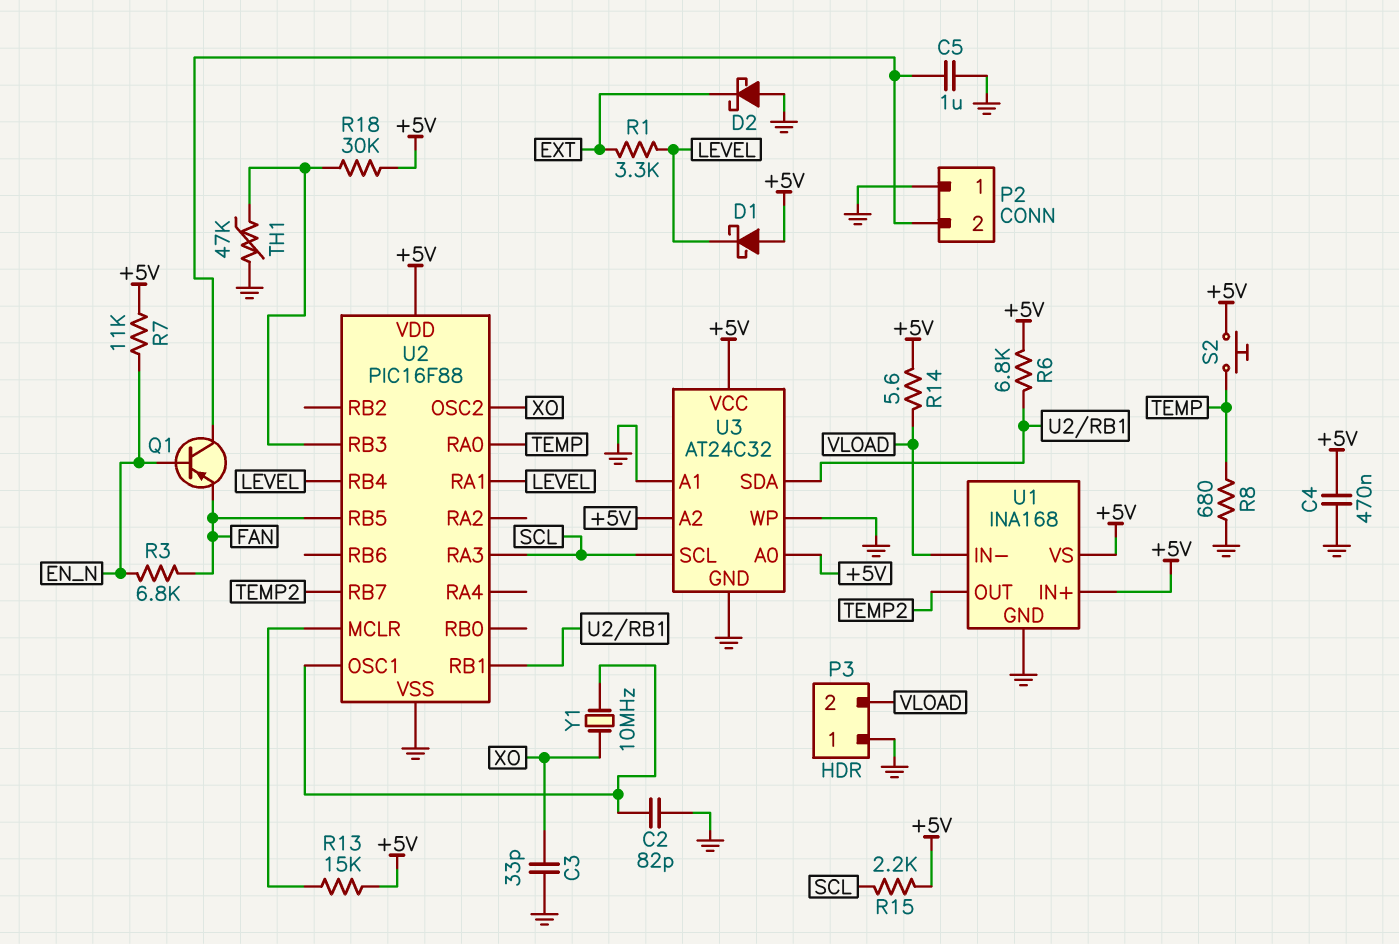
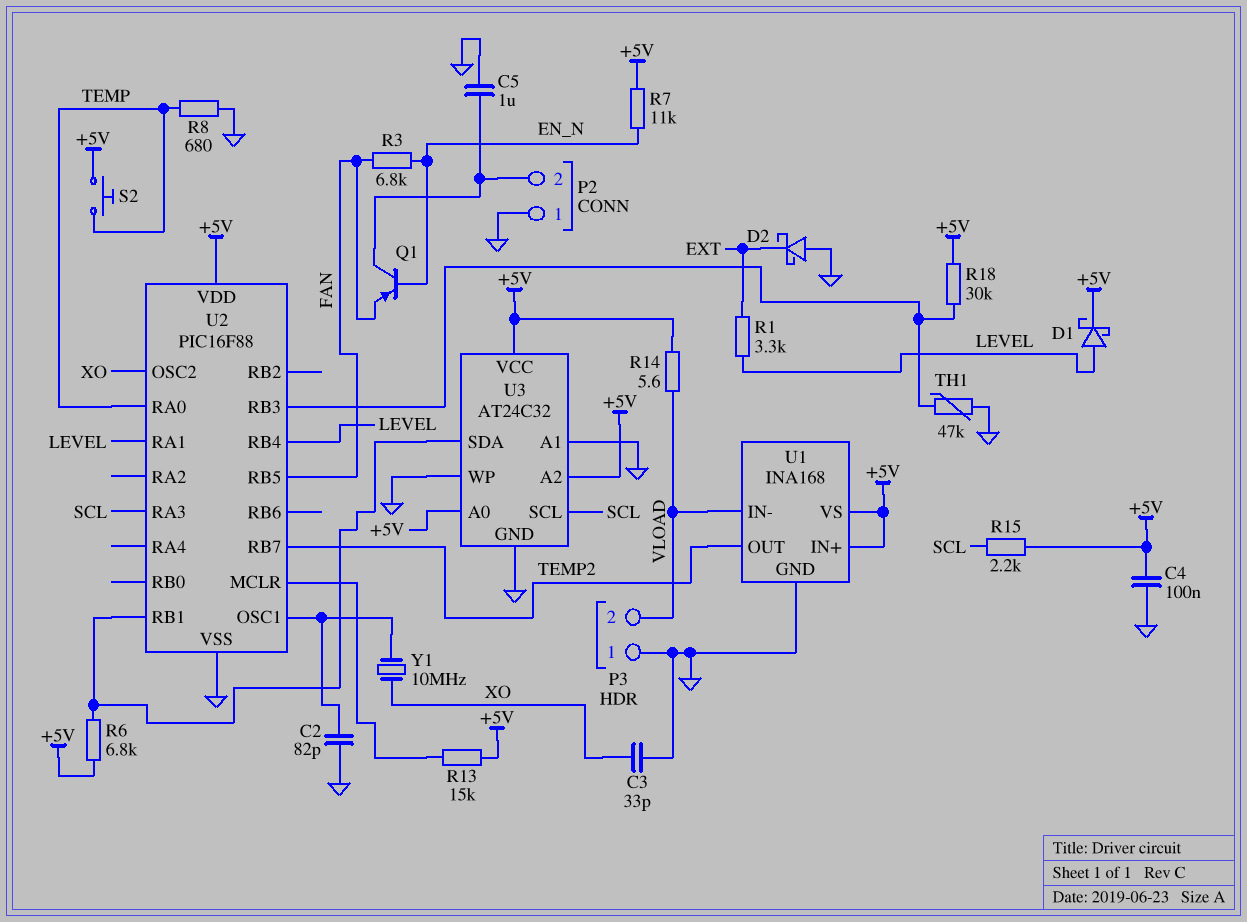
C4: 470nF (+5V, GND) -> 100nF (+5V, GND)
D1: schottky (A +5V, K LEVEL) -> schottky (A LEVEL, K +5V)

